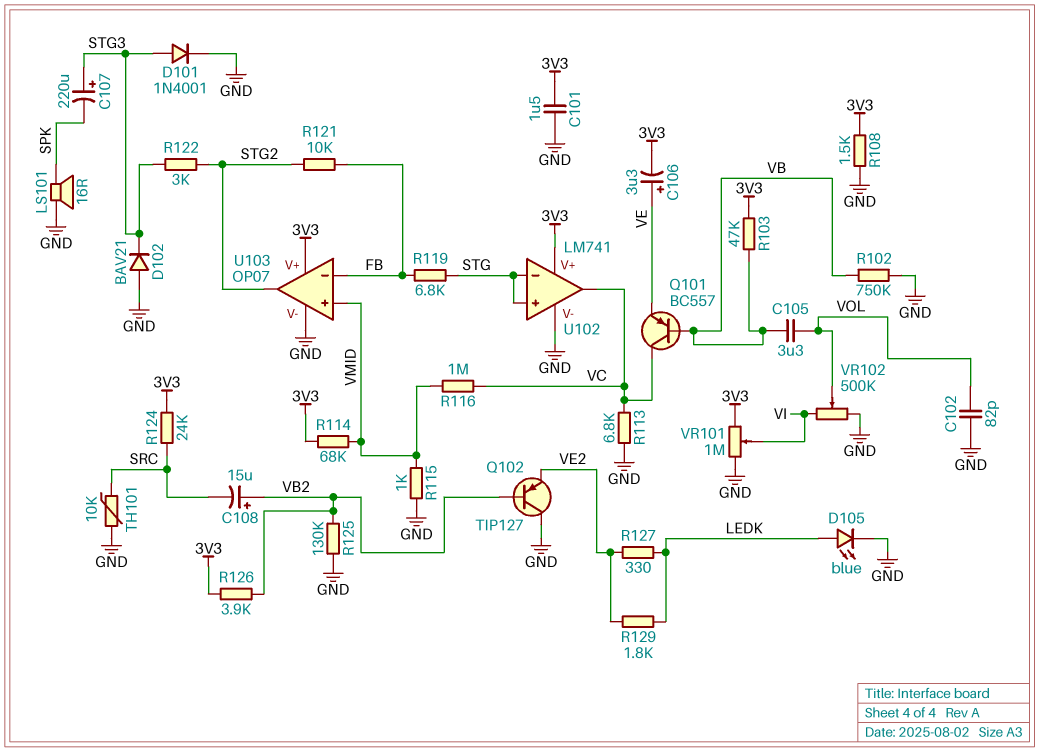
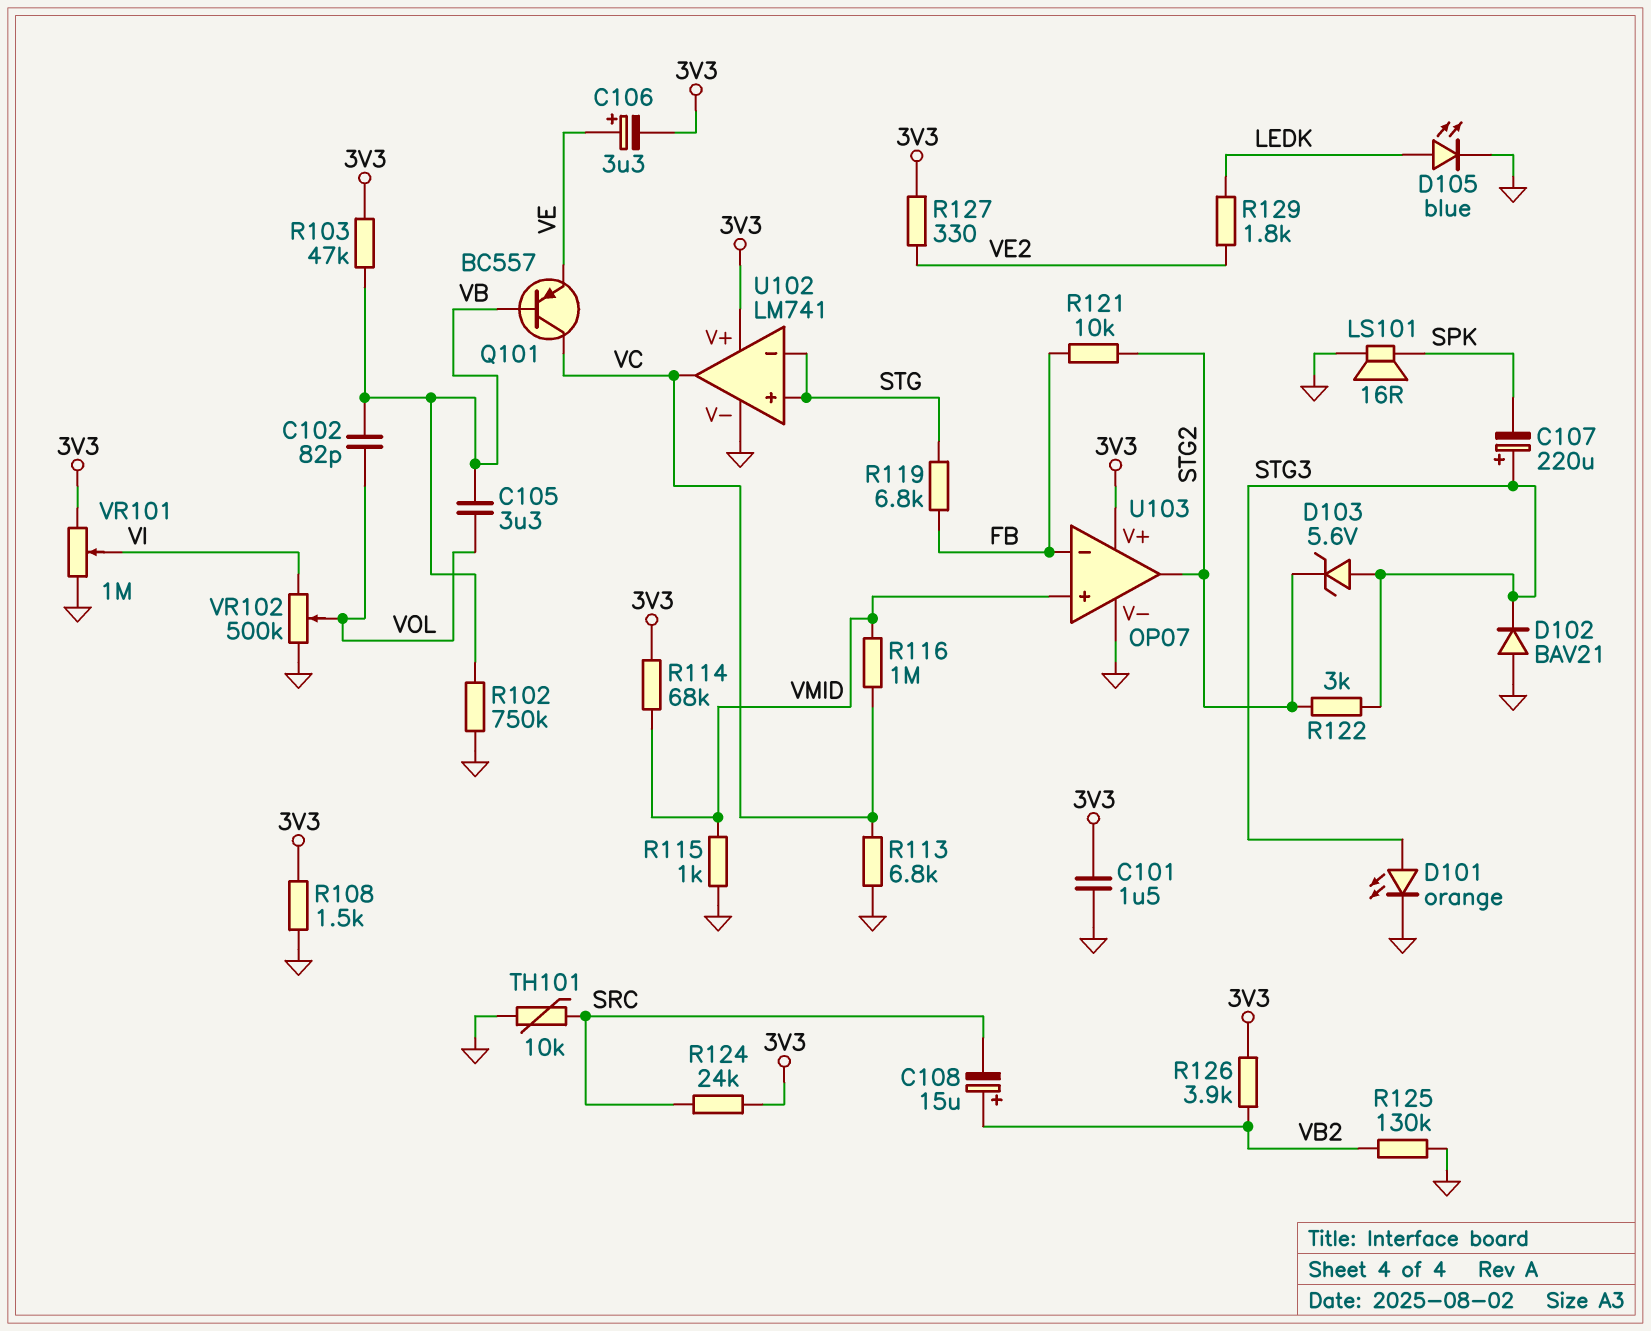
C102: 82pF (GND, VOL) -> 82pF (VB, VOL)
D101: diode 1N4001 (A STG3, K GND) -> LED orange (A STG3, K GND)
D103: none -> zener 5.6V (A STG3, K STG2)
Q102: PNP TIP127 (B VB2, C GND, E VE2) -> none
R127: 330 (LEDK, VE2) -> 330 (3V3, VE2)

